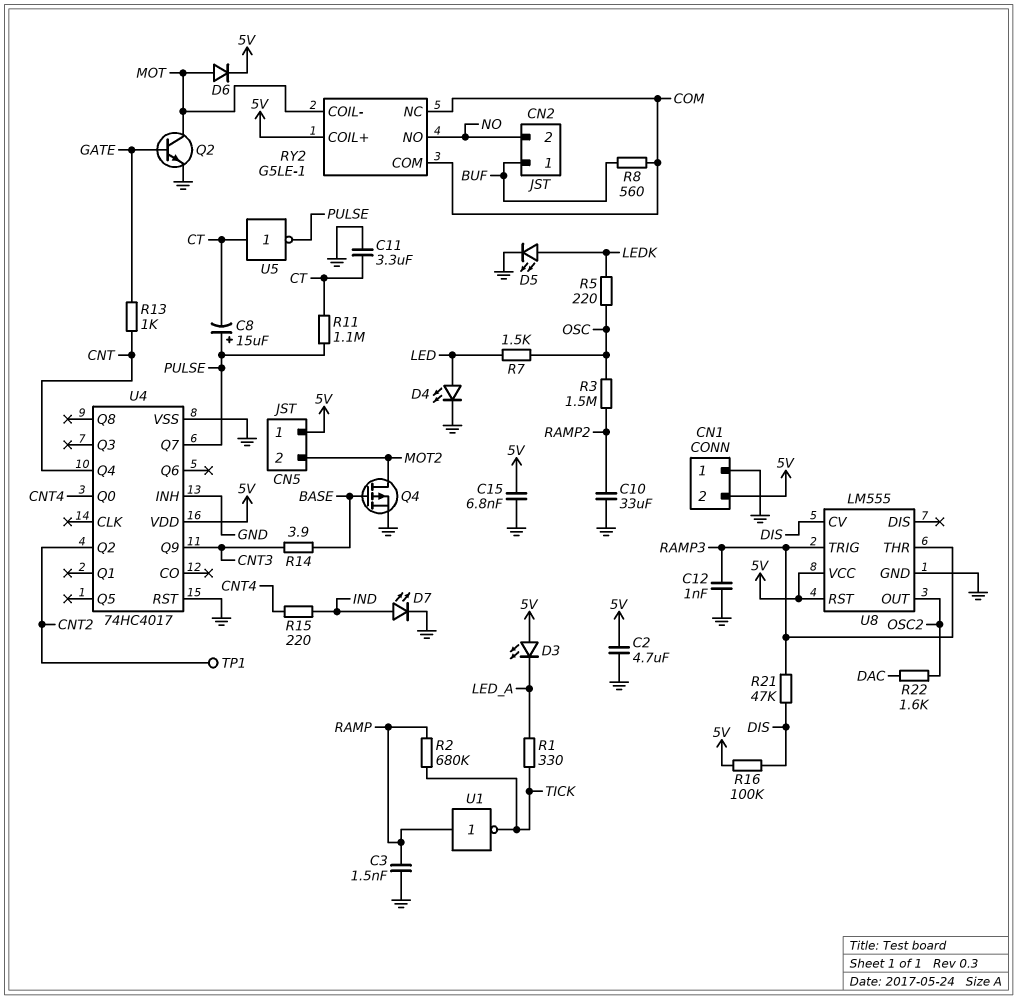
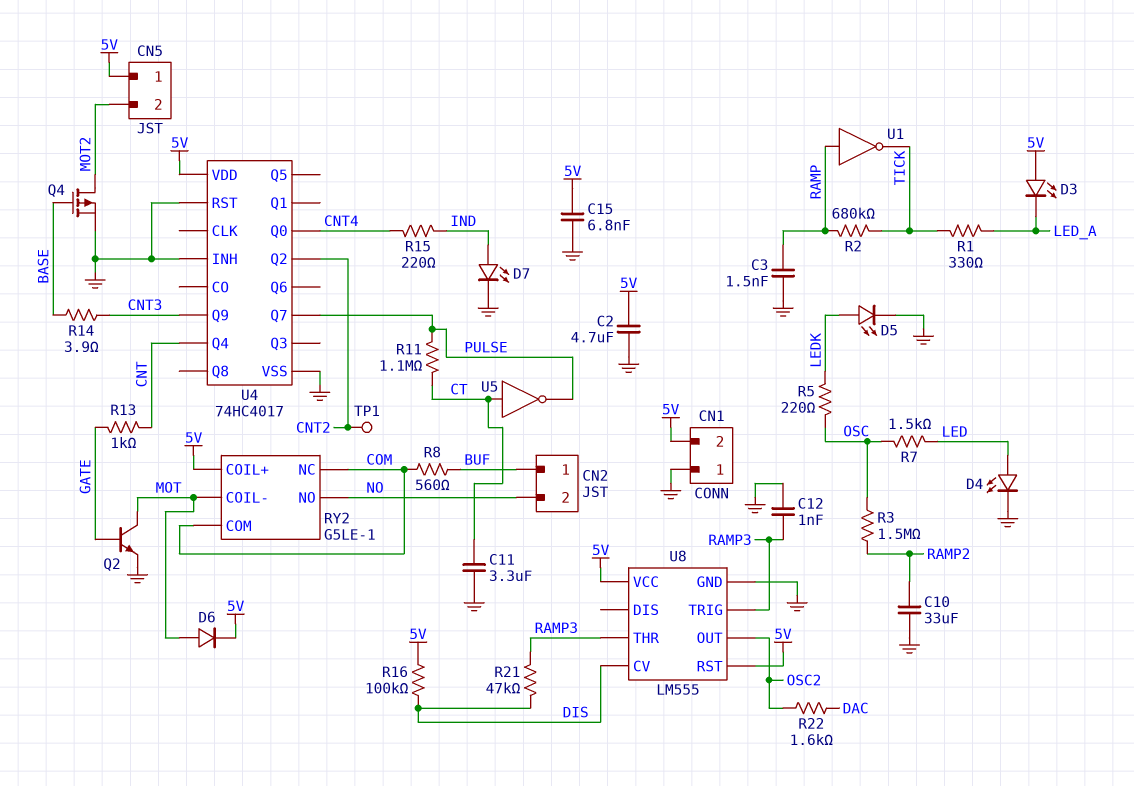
C8: 15uF (plus PULSE, minus CT) -> none

